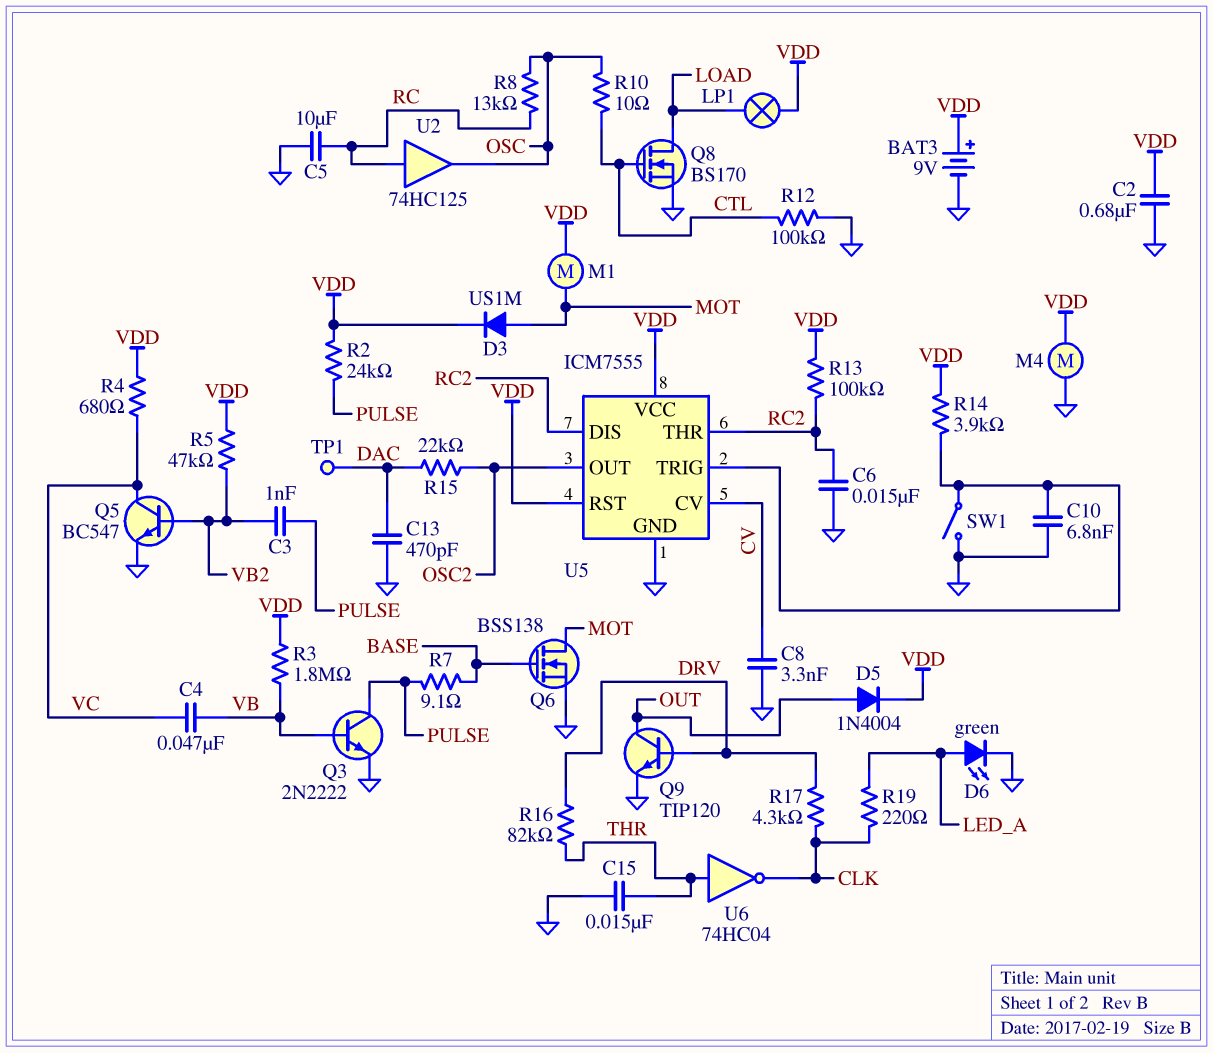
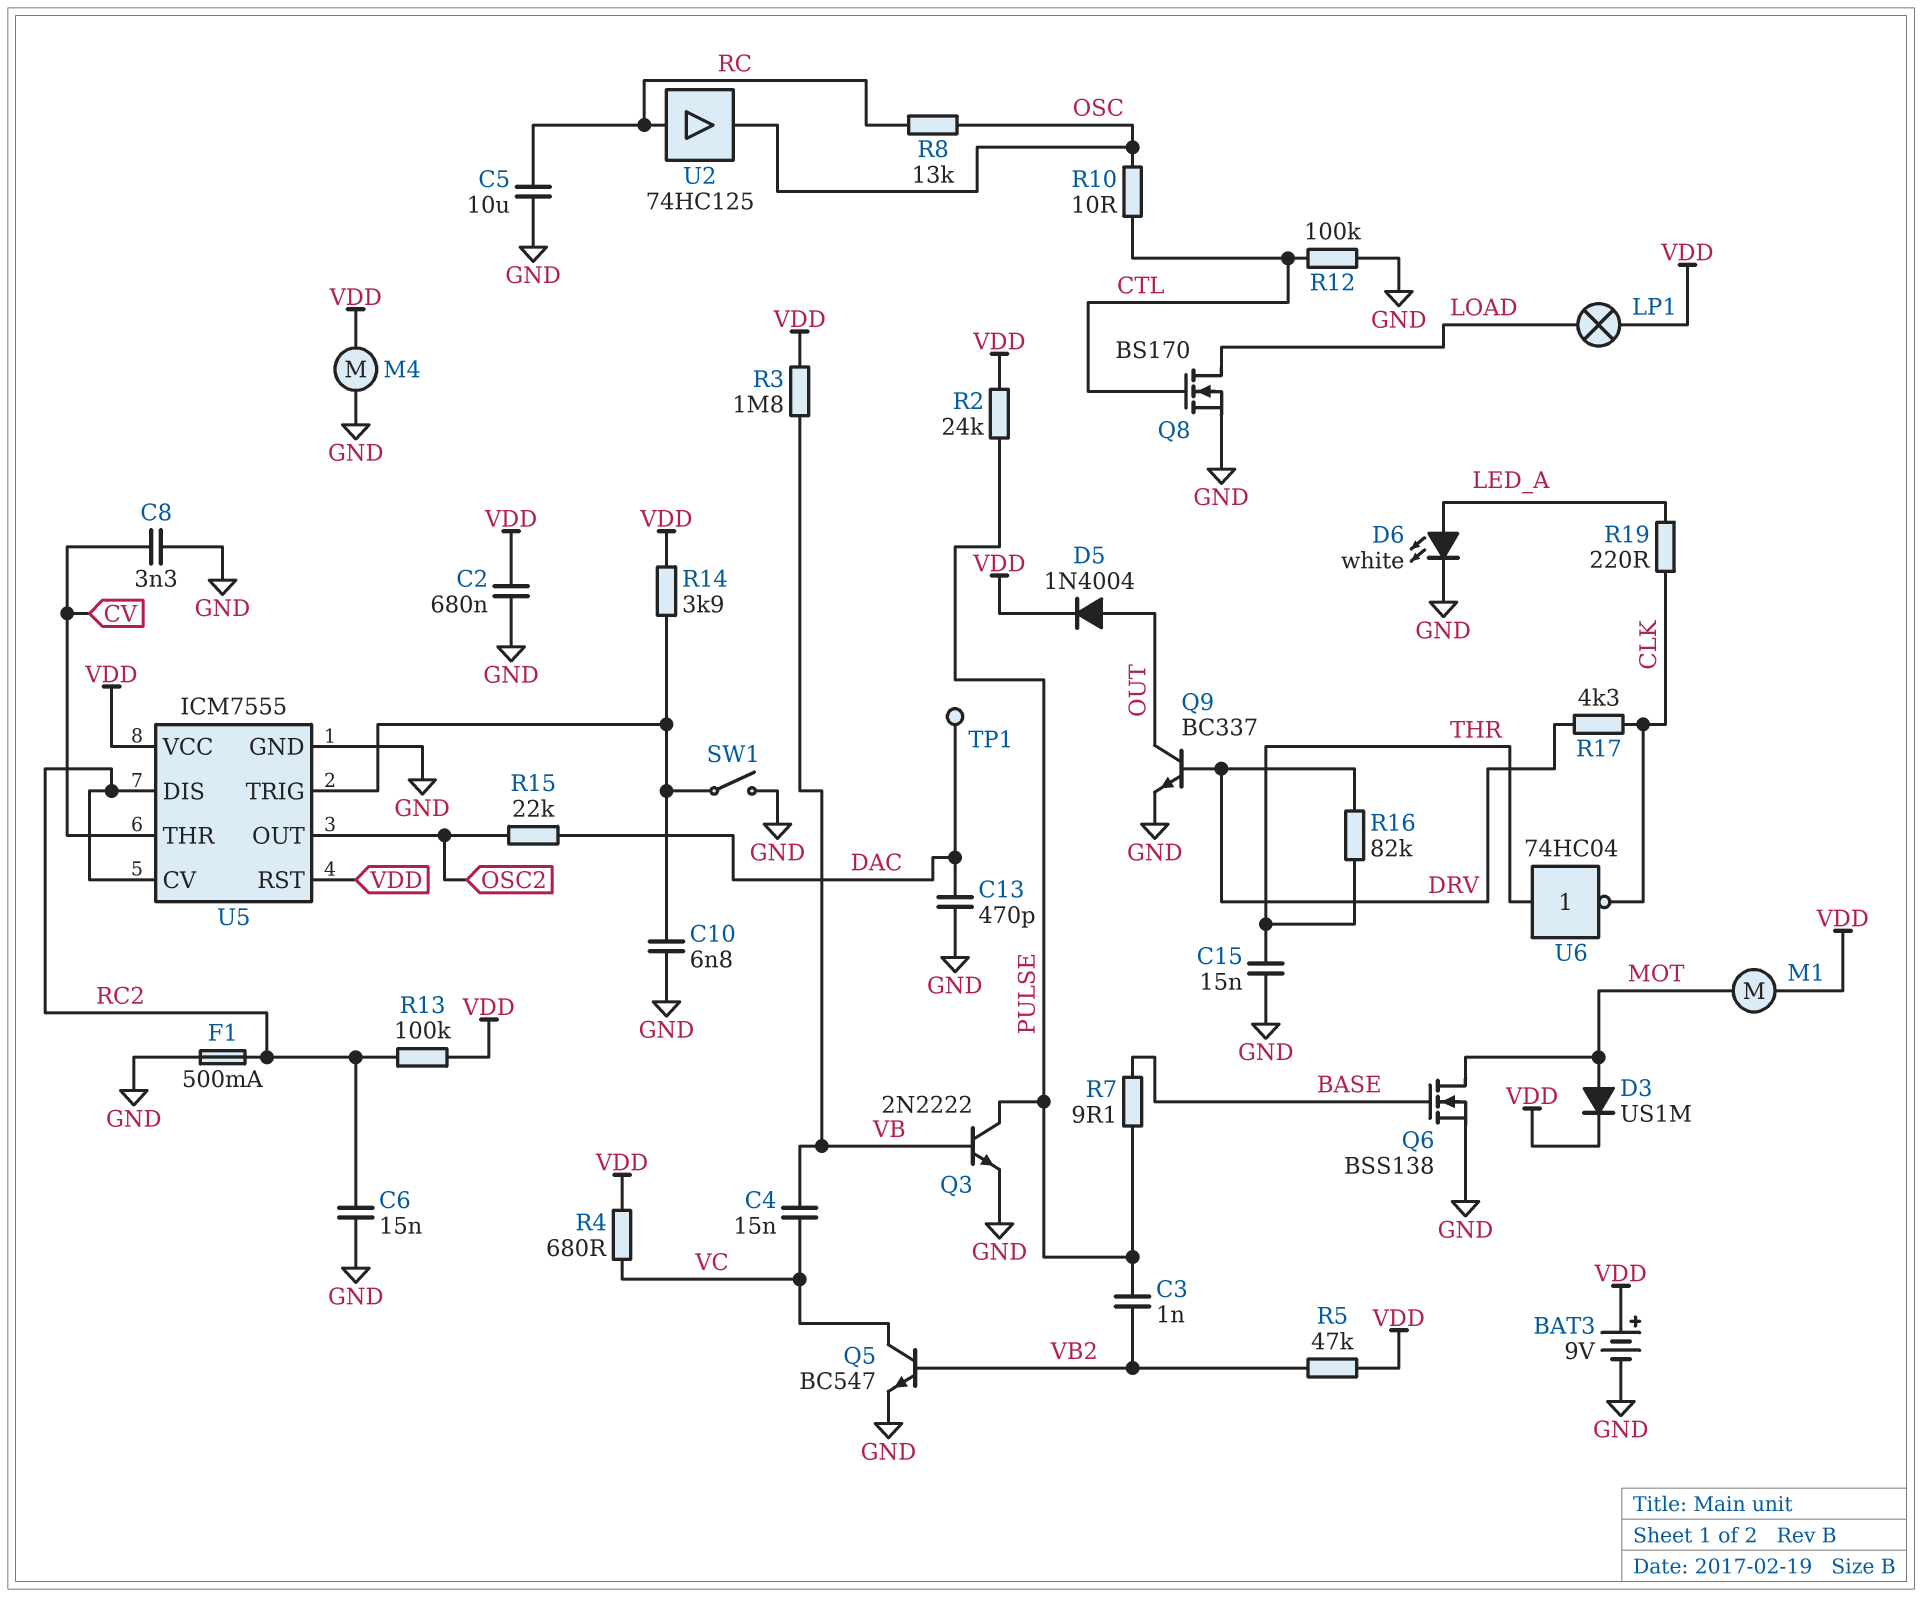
C4: 47nF (VB, VC) -> 15nF (VB, VC)
D6: LED green (A LED_A, K GND) -> LED white (A LED_A, K GND)
F1: none -> 500mA (GND, RC2)
Q9: NPN TIP120 (B DRV, C OUT, E GND) -> NPN BC337 (B DRV, C OUT, E GND)
U5 pin CV: CV -> RC2
U5 pin THR: RC2 -> CV

